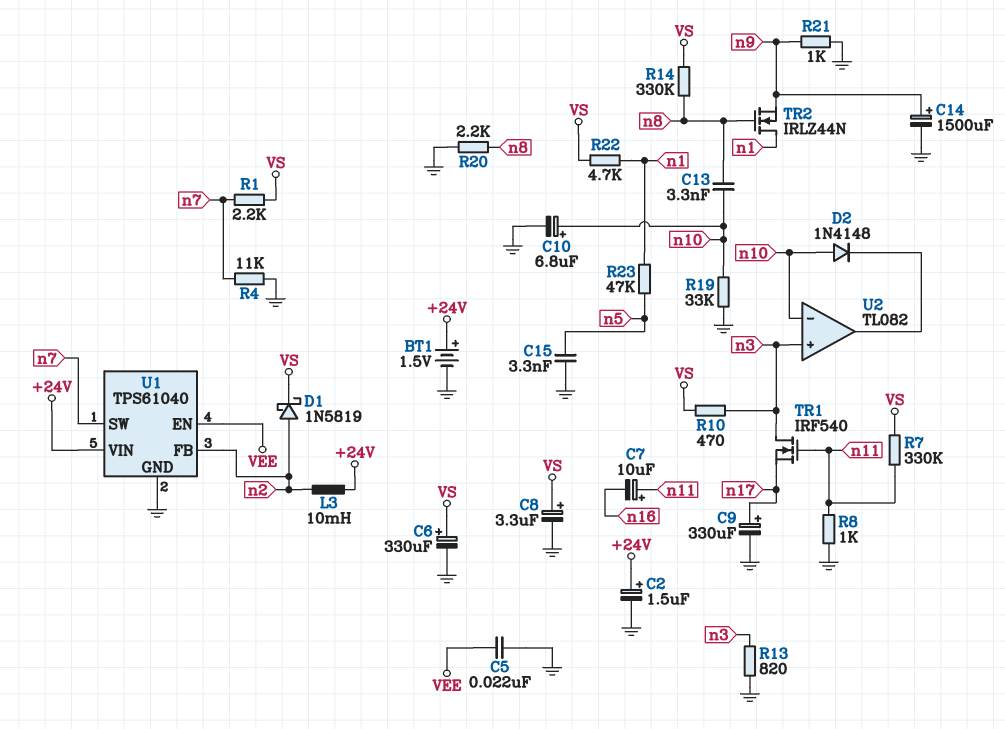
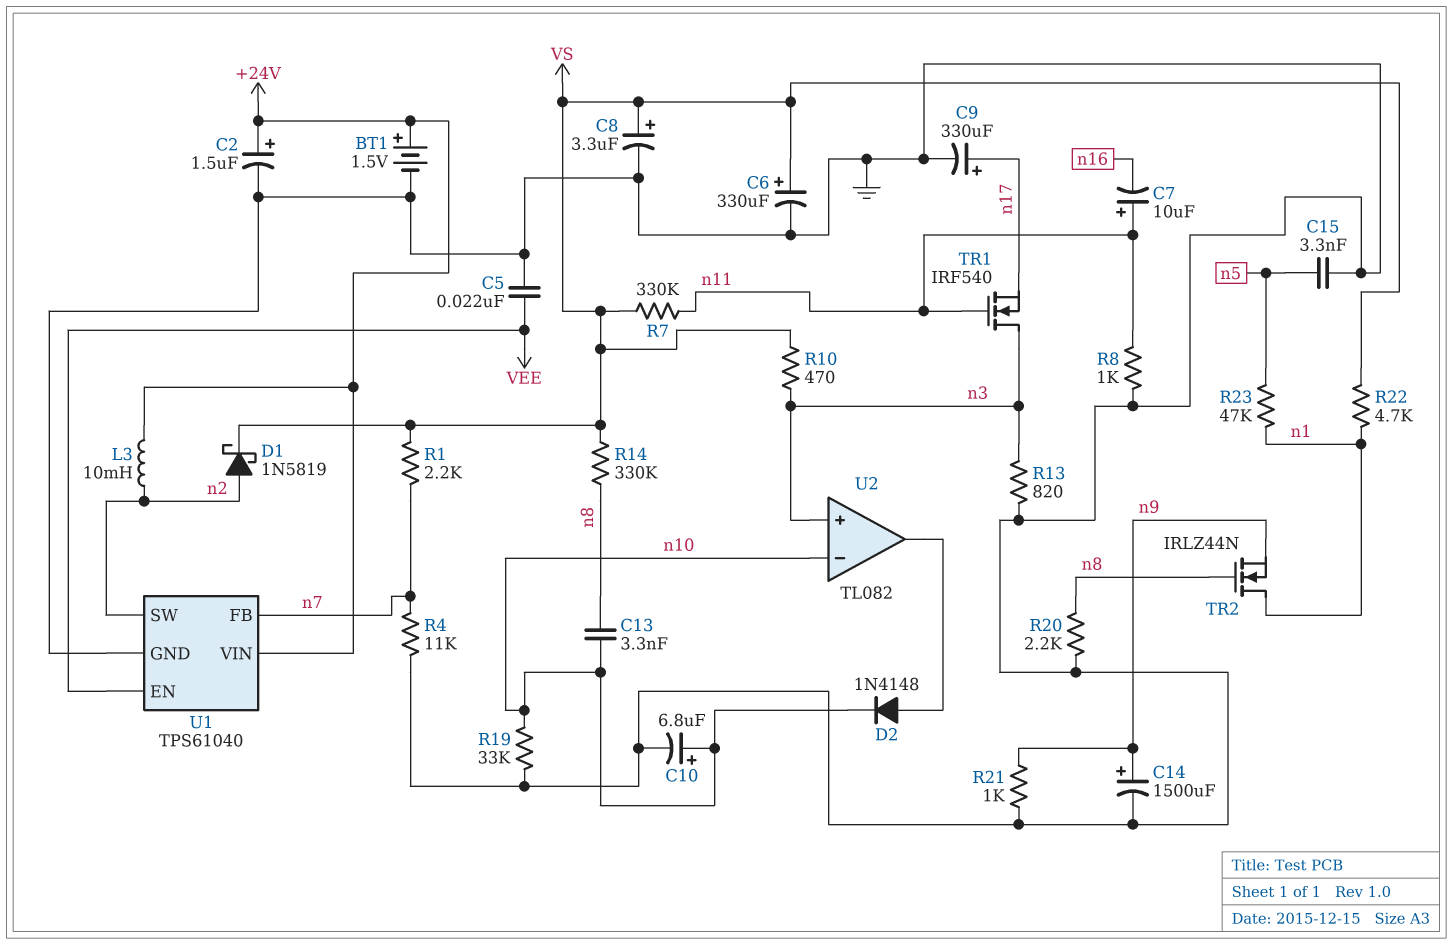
D2: diode 1N4148 (A n10, K U2/out) -> diode 1N4148 (A U2/out, K n10)
U1 pin FB: n2 -> n7
U1 pin SW: n7 -> n2

